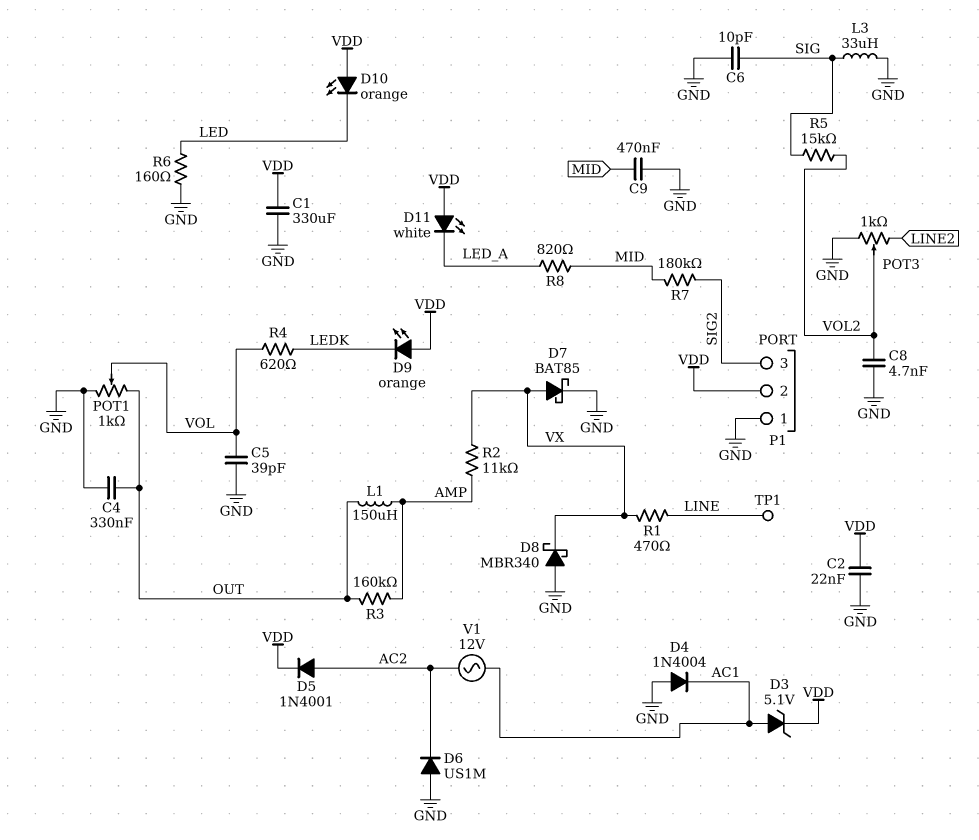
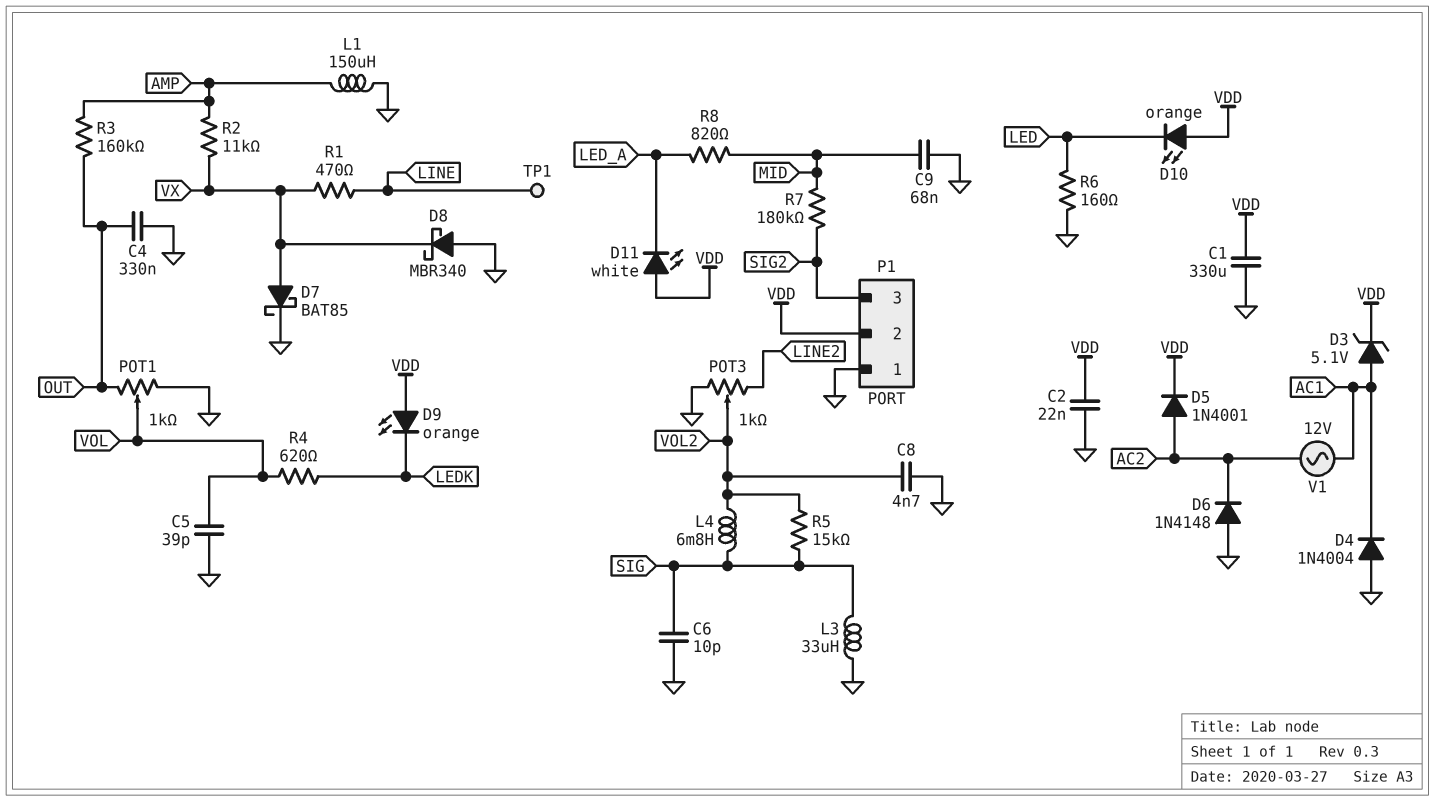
C9: 470nF (GND, MID) -> 68nF (GND, MID)
D6: diode US1M (A GND, K AC2) -> diode 1N4148 (A GND, K AC2)
L1: 150uH (AMP, OUT) -> 150uH (AMP, GND)
L4: none -> 6.8mH (SIG, VOL2)

